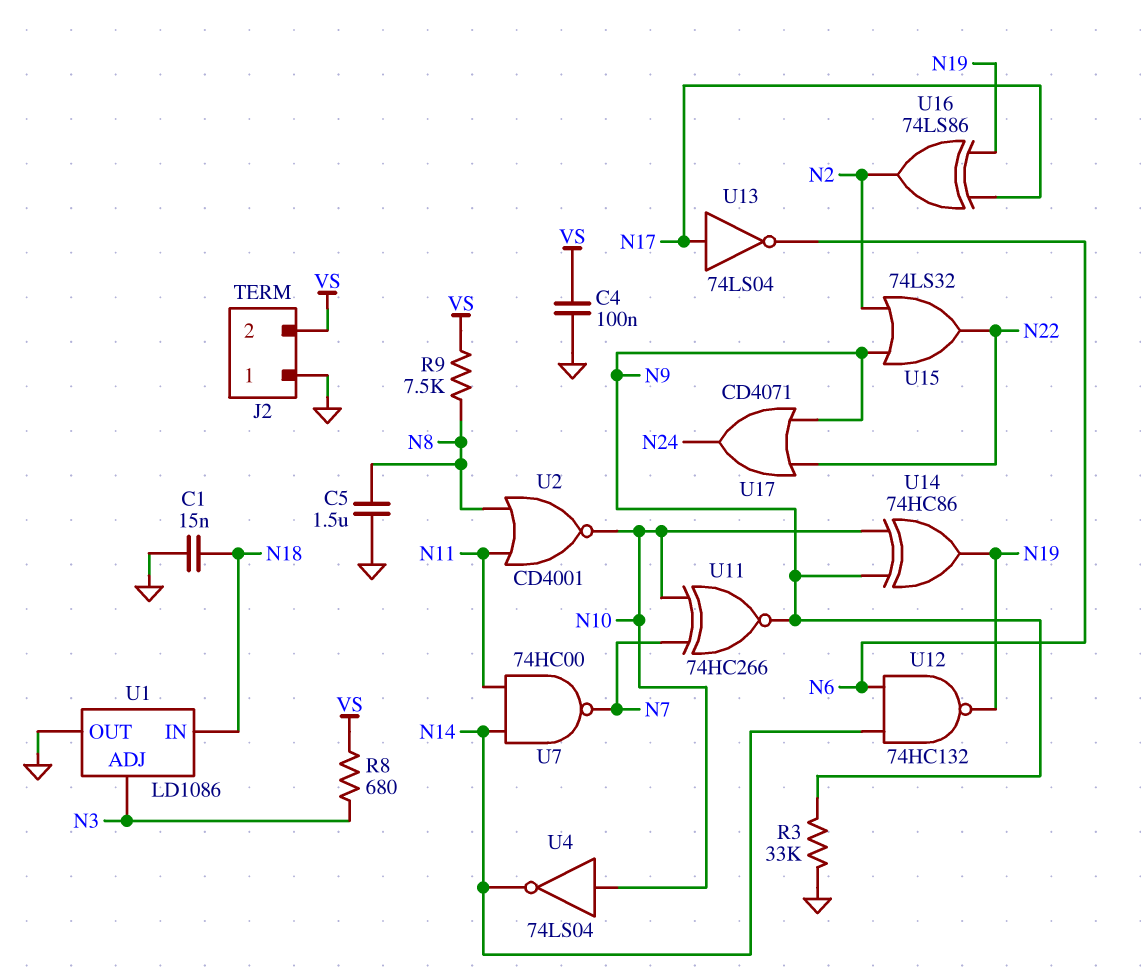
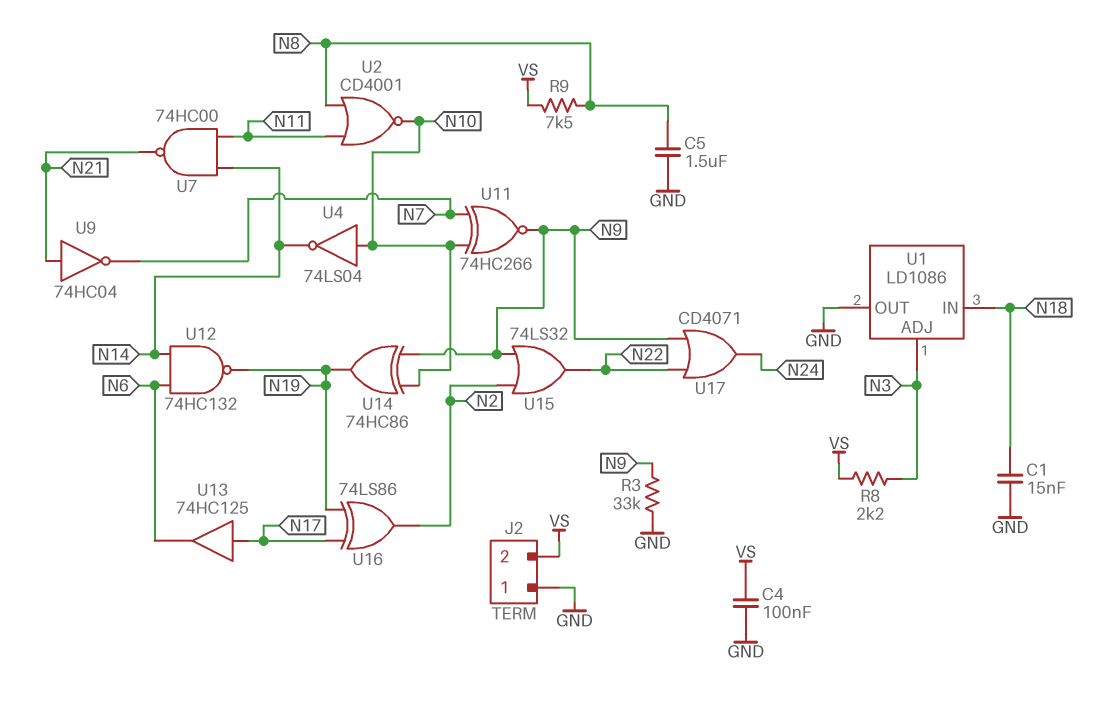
R8: 680 (N3, VS) -> 2.2k (N3, VS)
U7: NAND 74HC00 (in N11, in N14, out N7) -> NAND 74HC00 (in N11, in N14, out N21)
U9: none -> NOT 74HC04 (in N21, out N7)
U13: NOT 74LS04 (in N17, out N6) -> buffer 74HC125 (in N17, out N6)

